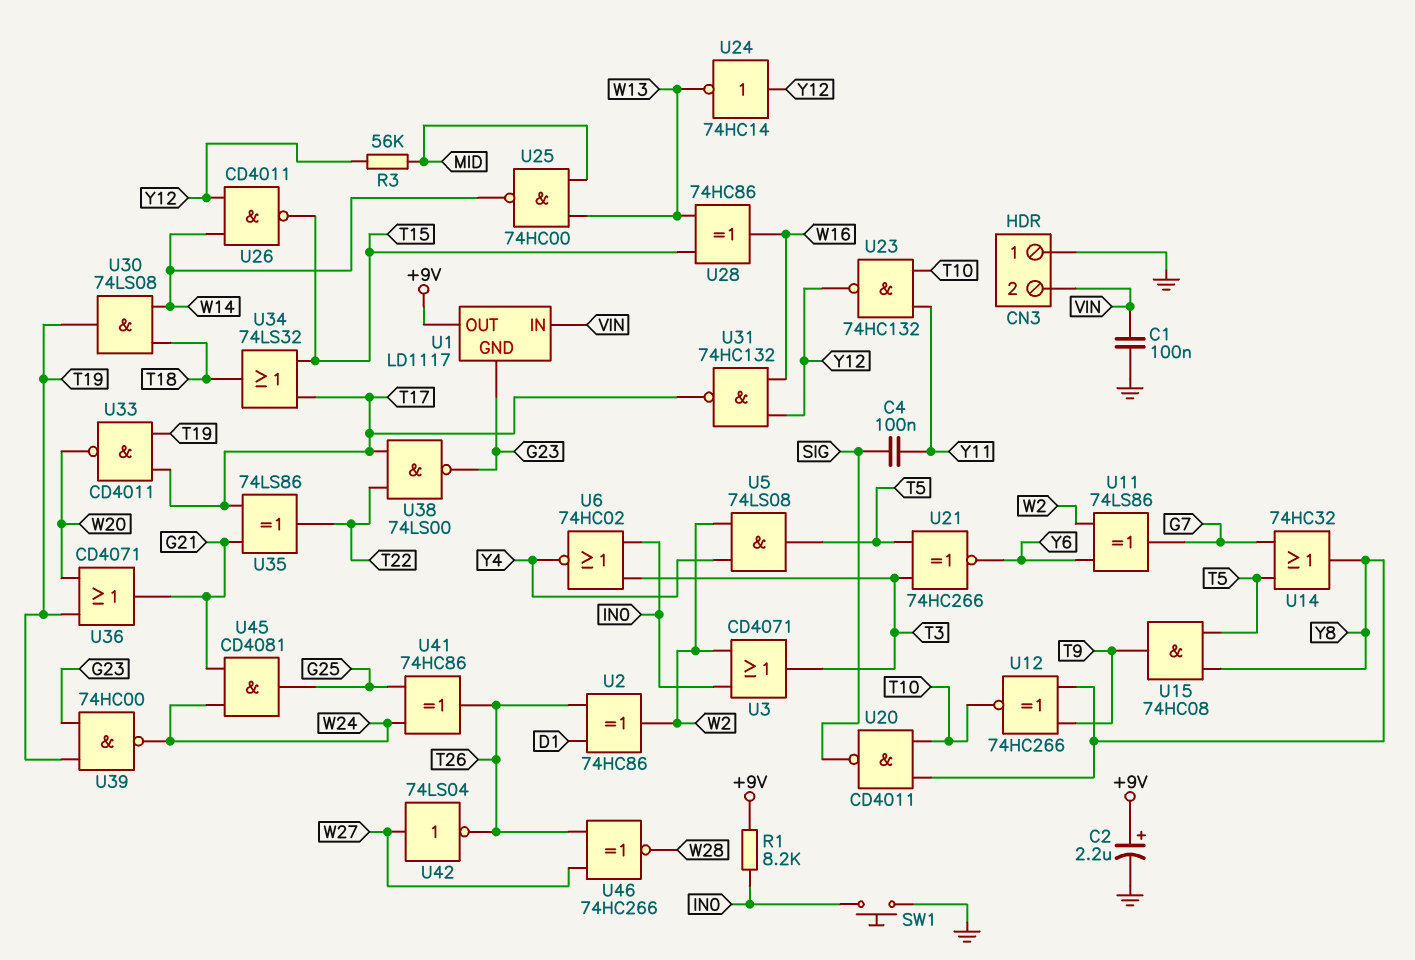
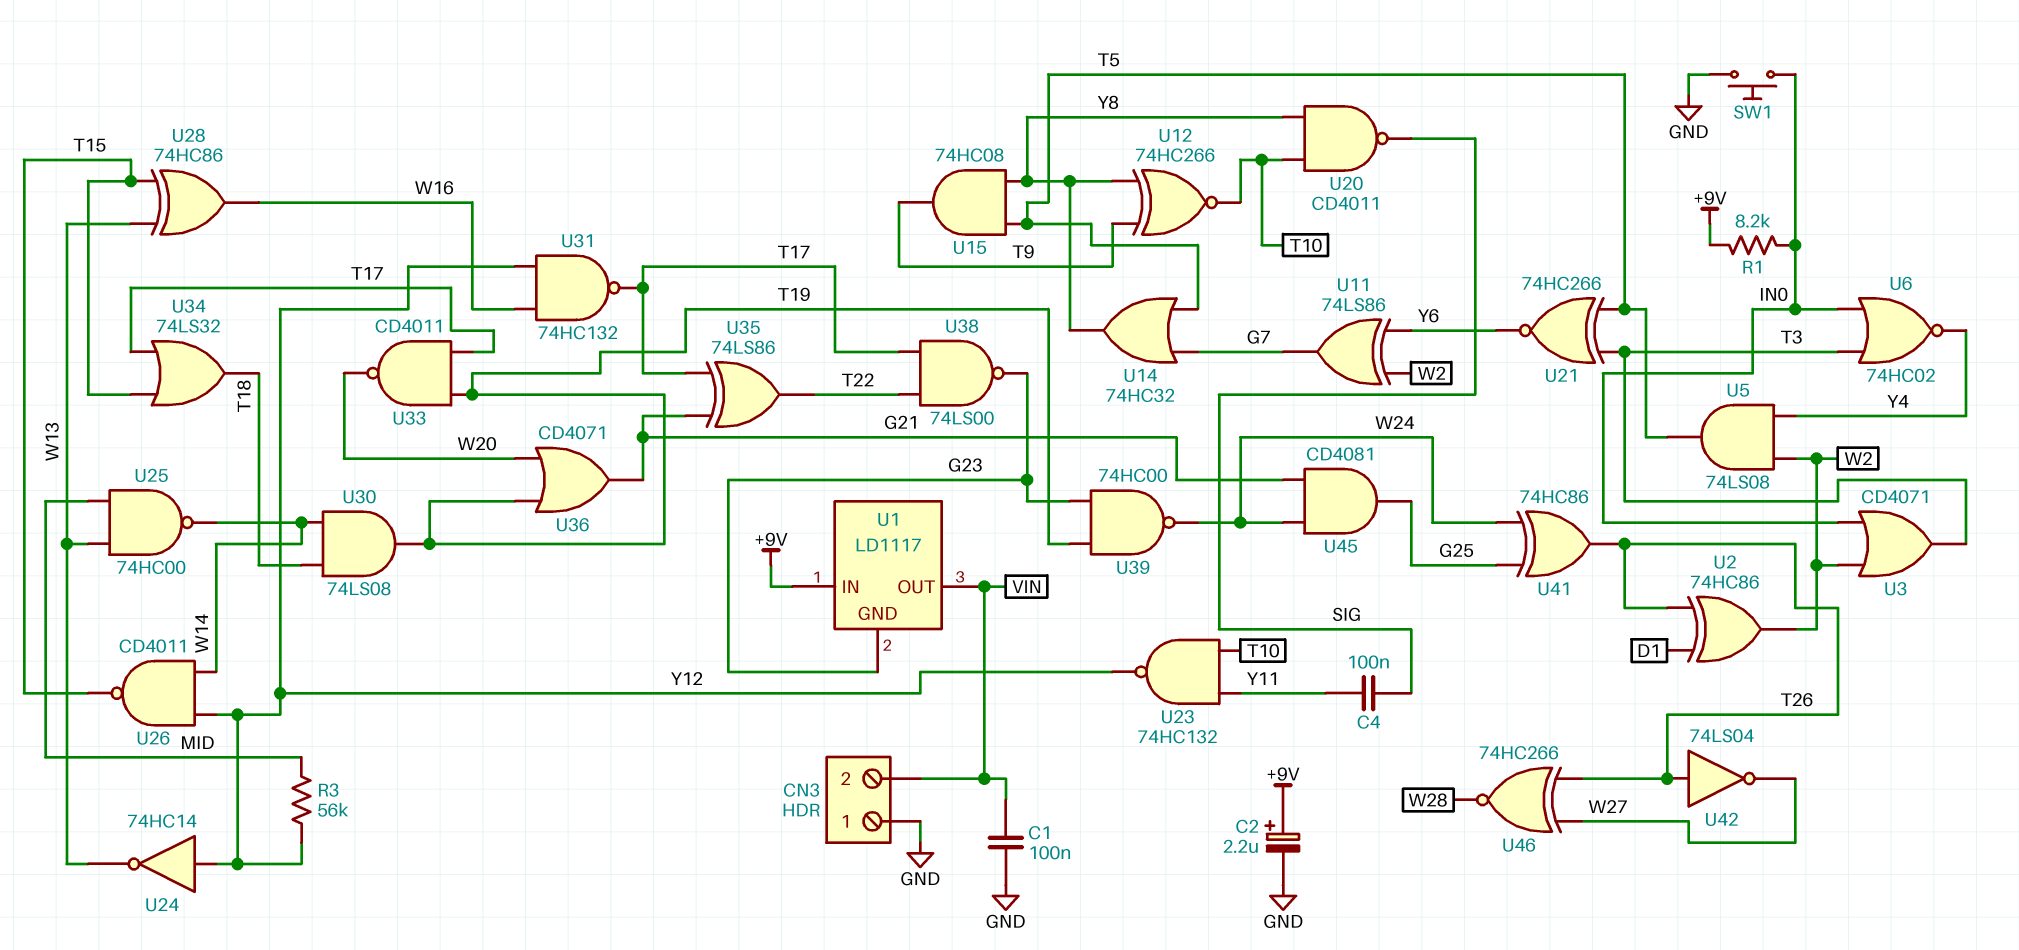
U1 pin IN: VIN -> +9V
U1 pin OUT: +9V -> VIN
U42: NOT 74LS04 (in W27, out T26) -> NOT 74LS04 (in T26, out W27)

